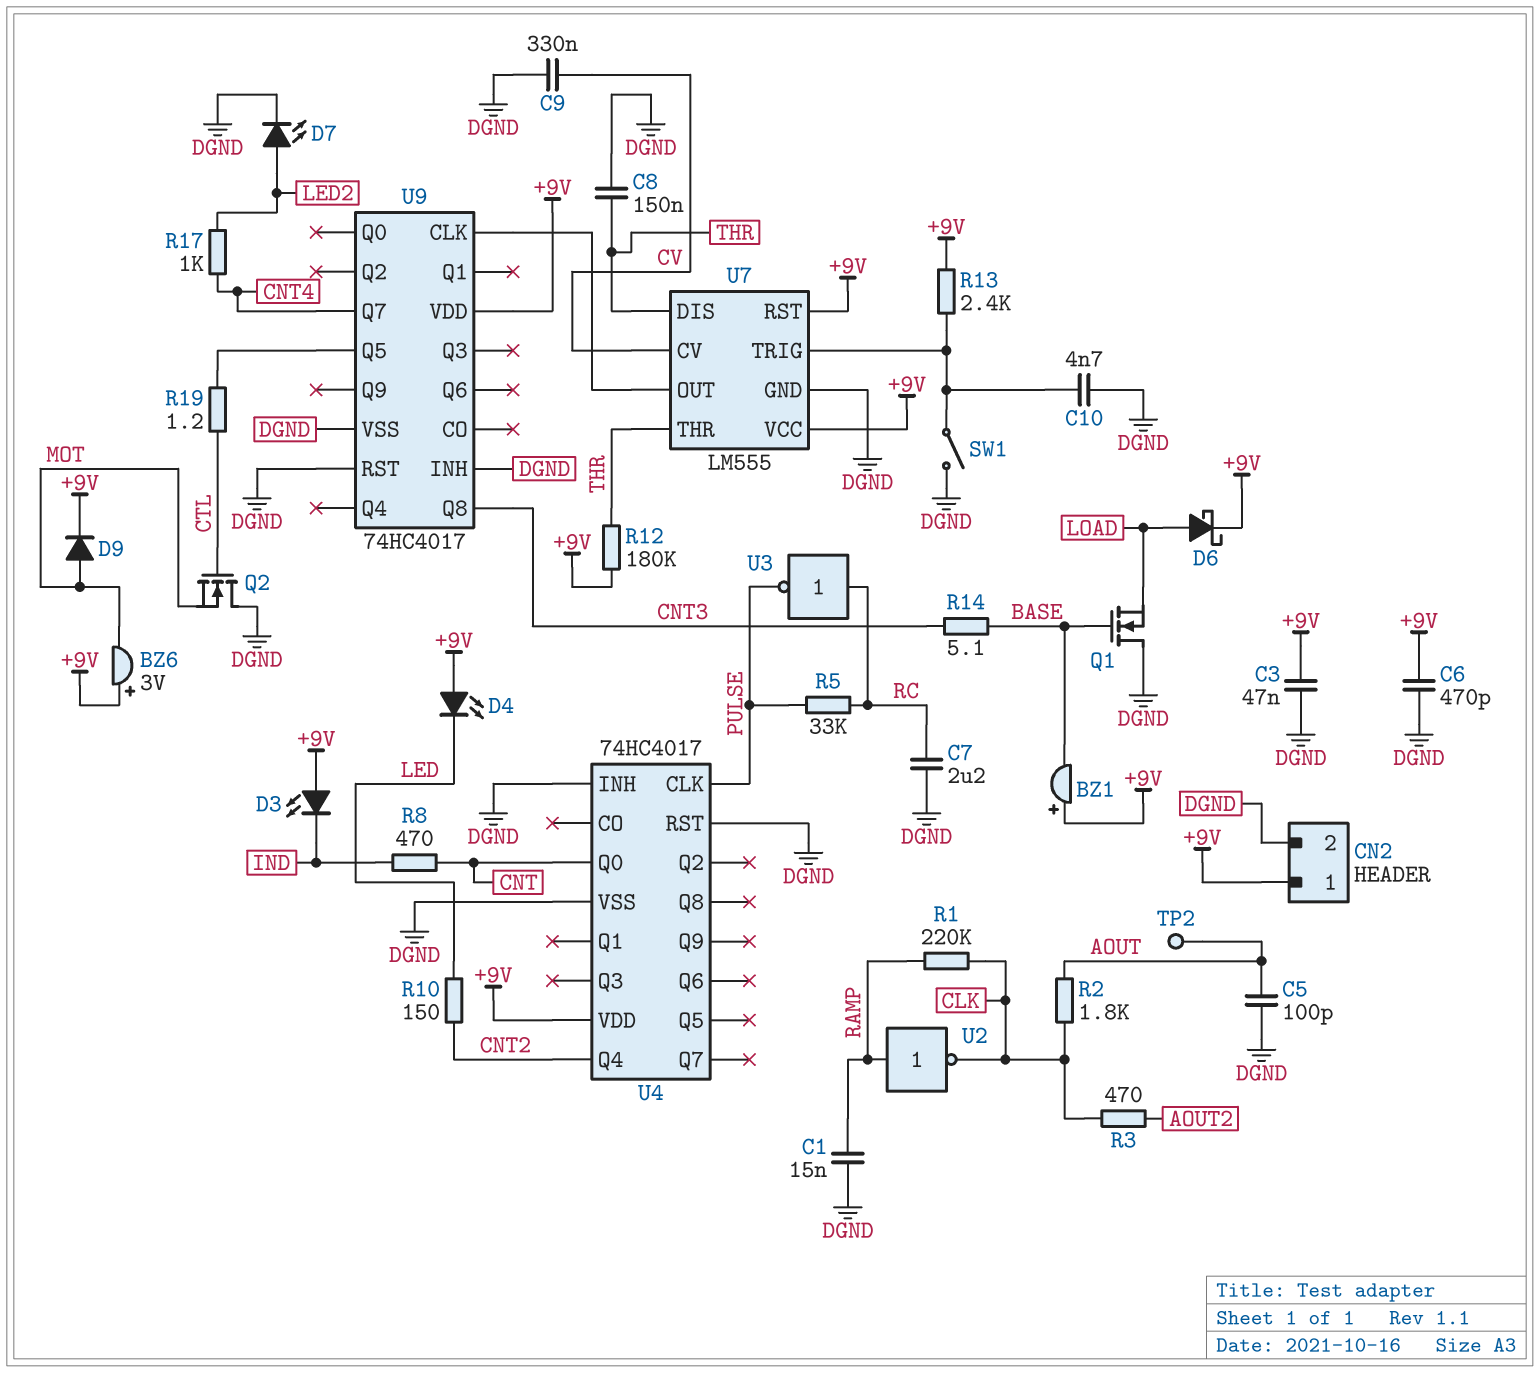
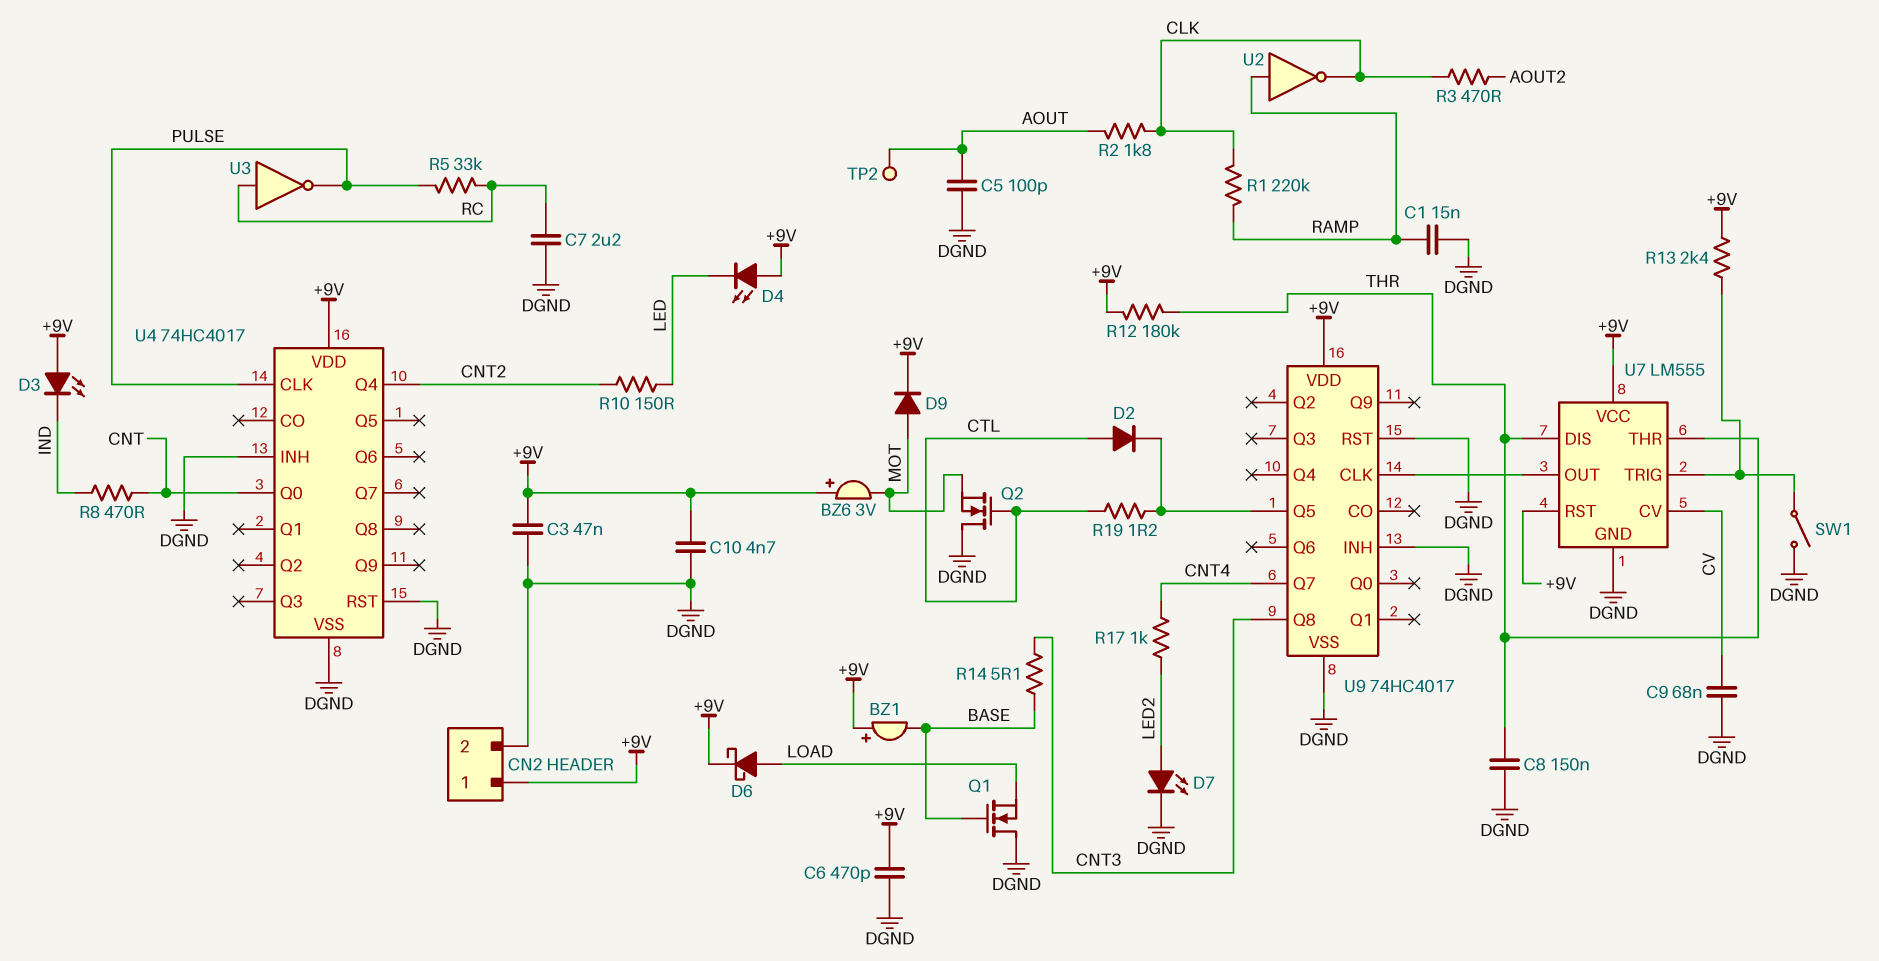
C9: 330nF (CV, DGND) -> 68nF (CV, DGND)
C10: 4.7nF (DGND, U7/TRIG) -> 4.7nF (+9V, DGND)
D2: none -> diode (A CTL, K U9/Q5)

